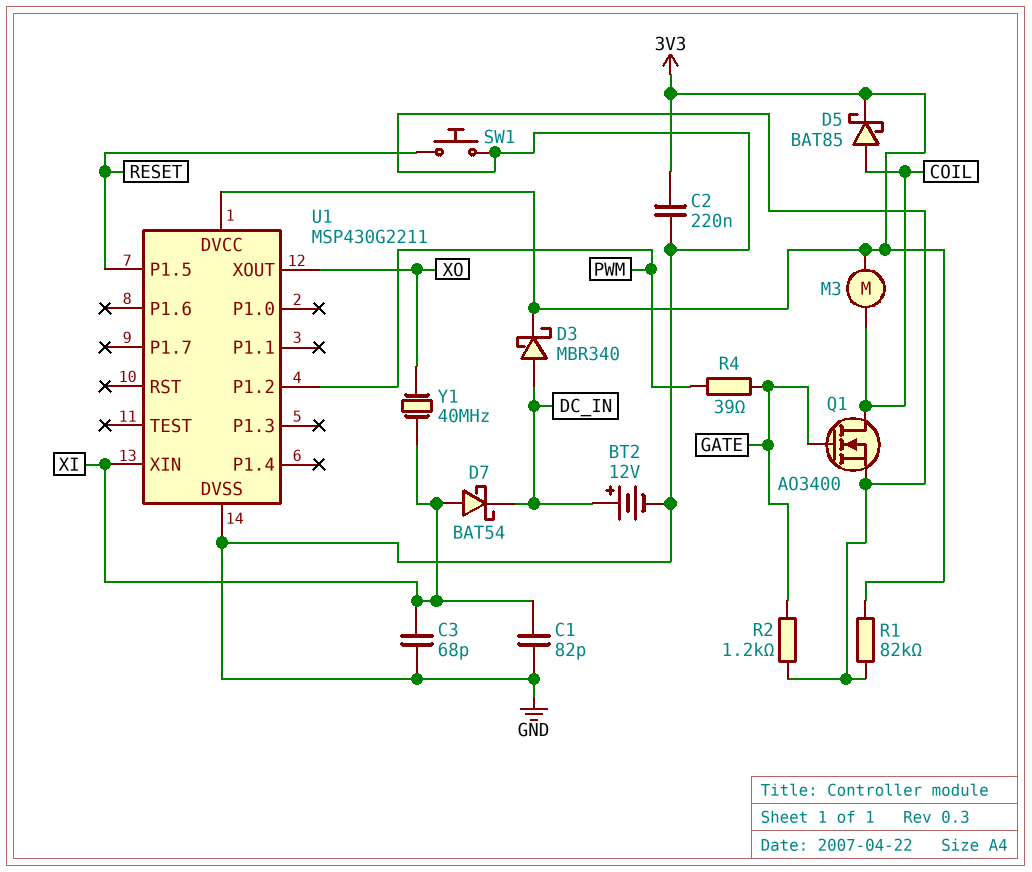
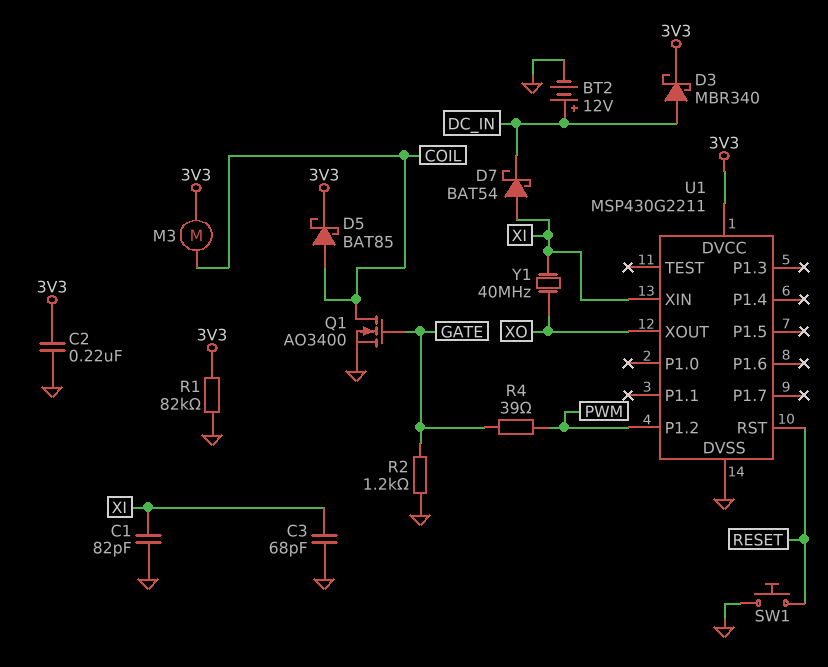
U1 pin P1.5: RESET -> none
U1 pin RST: none -> RESET

